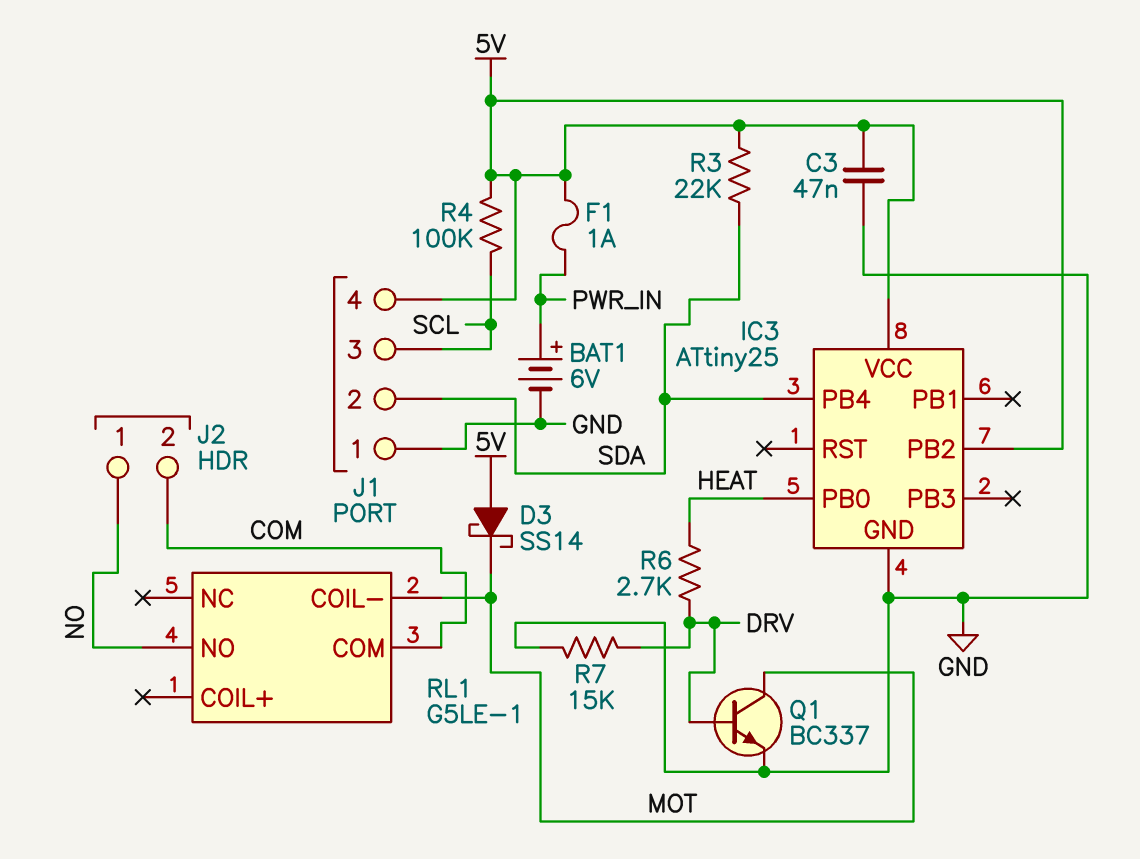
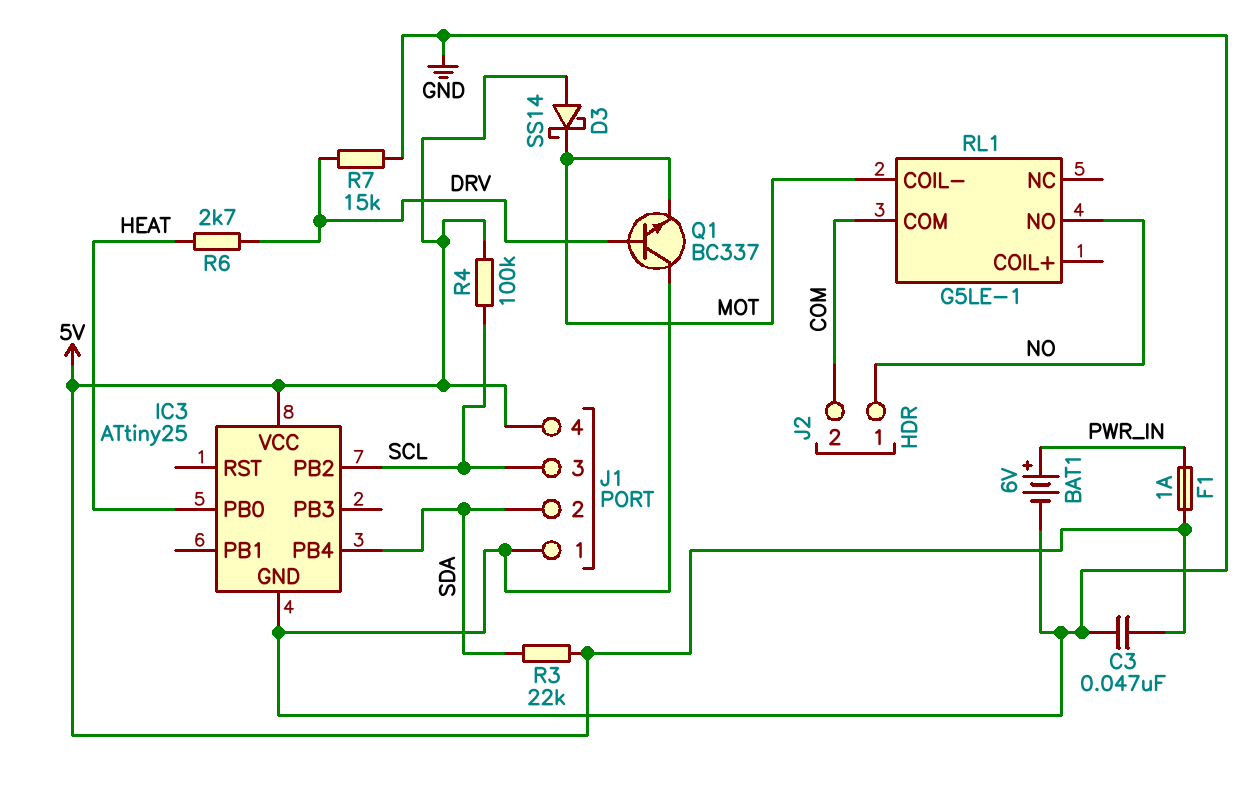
IC3 pin PB2: 5V -> SCL
Q1: NPN BC337 (B DRV, C MOT, E GND) -> NPN BC337 (B DRV, C GND, E MOT)

